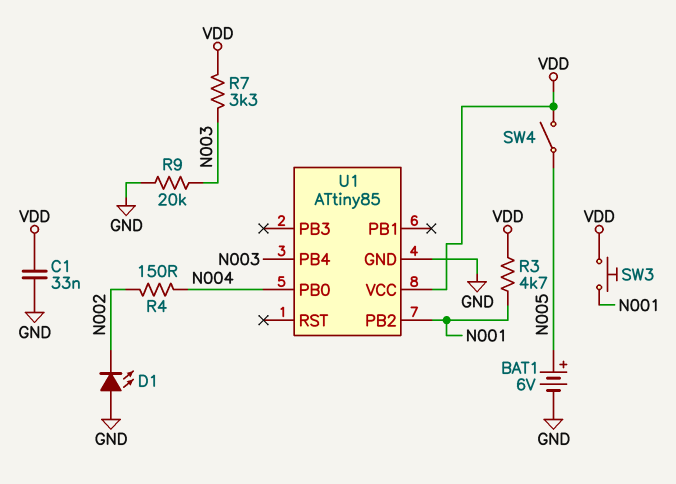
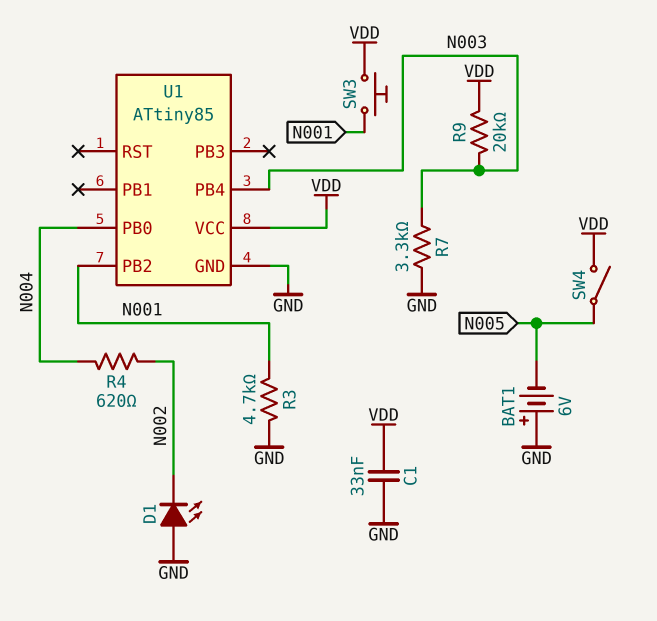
BAT1: 6V (plus N005, minus GND) -> 6V (plus GND, minus N005)
R3: 4.7k (N001, VDD) -> 4.7k (GND, N001)
R4: 150 (N002, N004) -> 620 (N002, N004)
R7: 3.3k (N003, VDD) -> 3.3k (GND, N003)
R9: 20k (GND, N003) -> 20k (N003, VDD)

